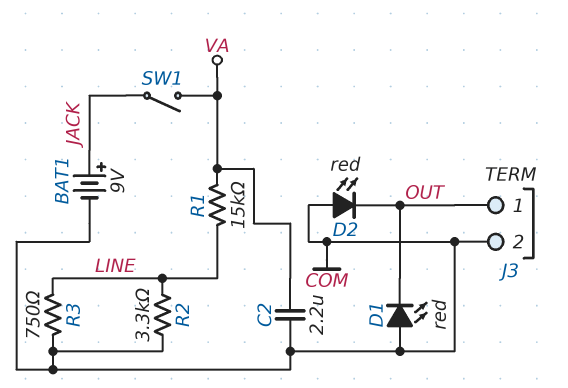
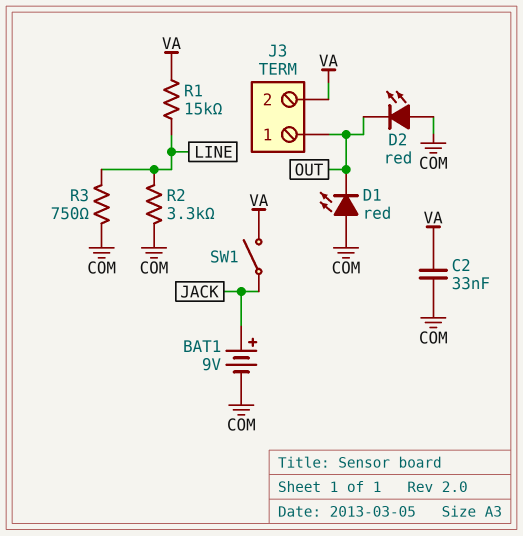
C2: 2.2uF (COM, VA) -> 33nF (COM, VA)
J3 pin 2: COM -> VA

